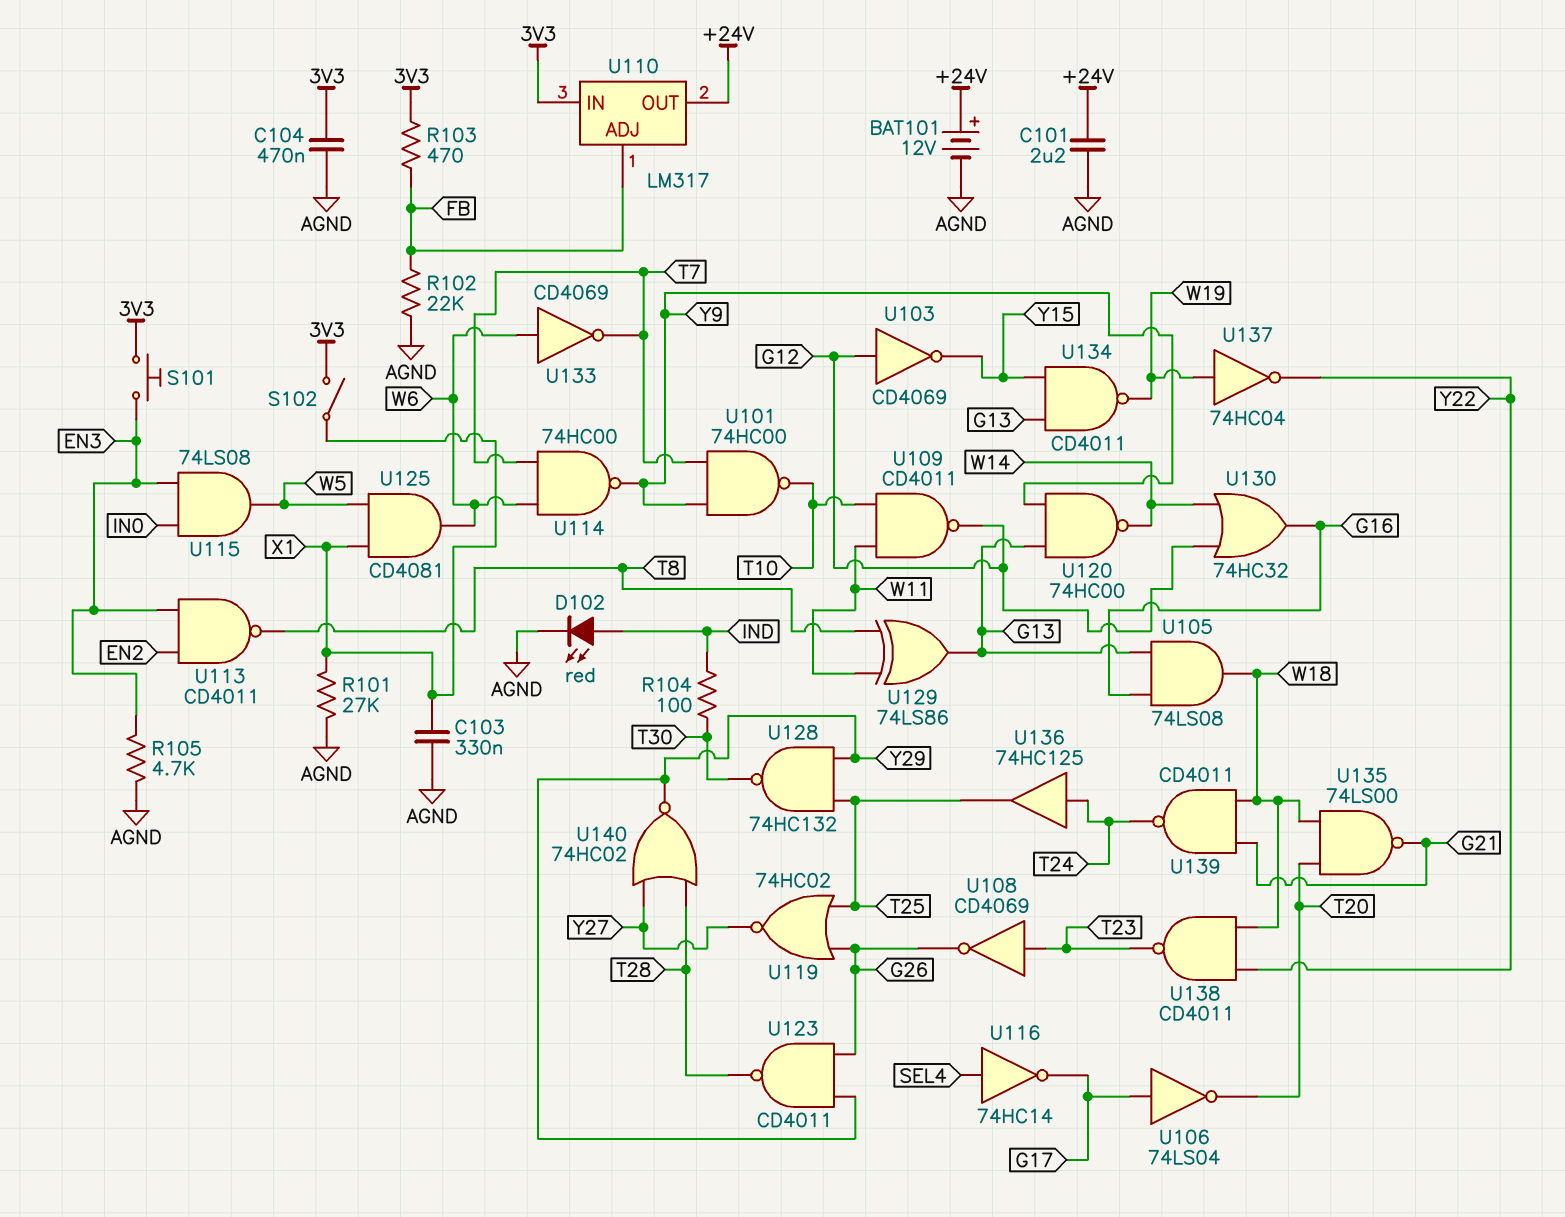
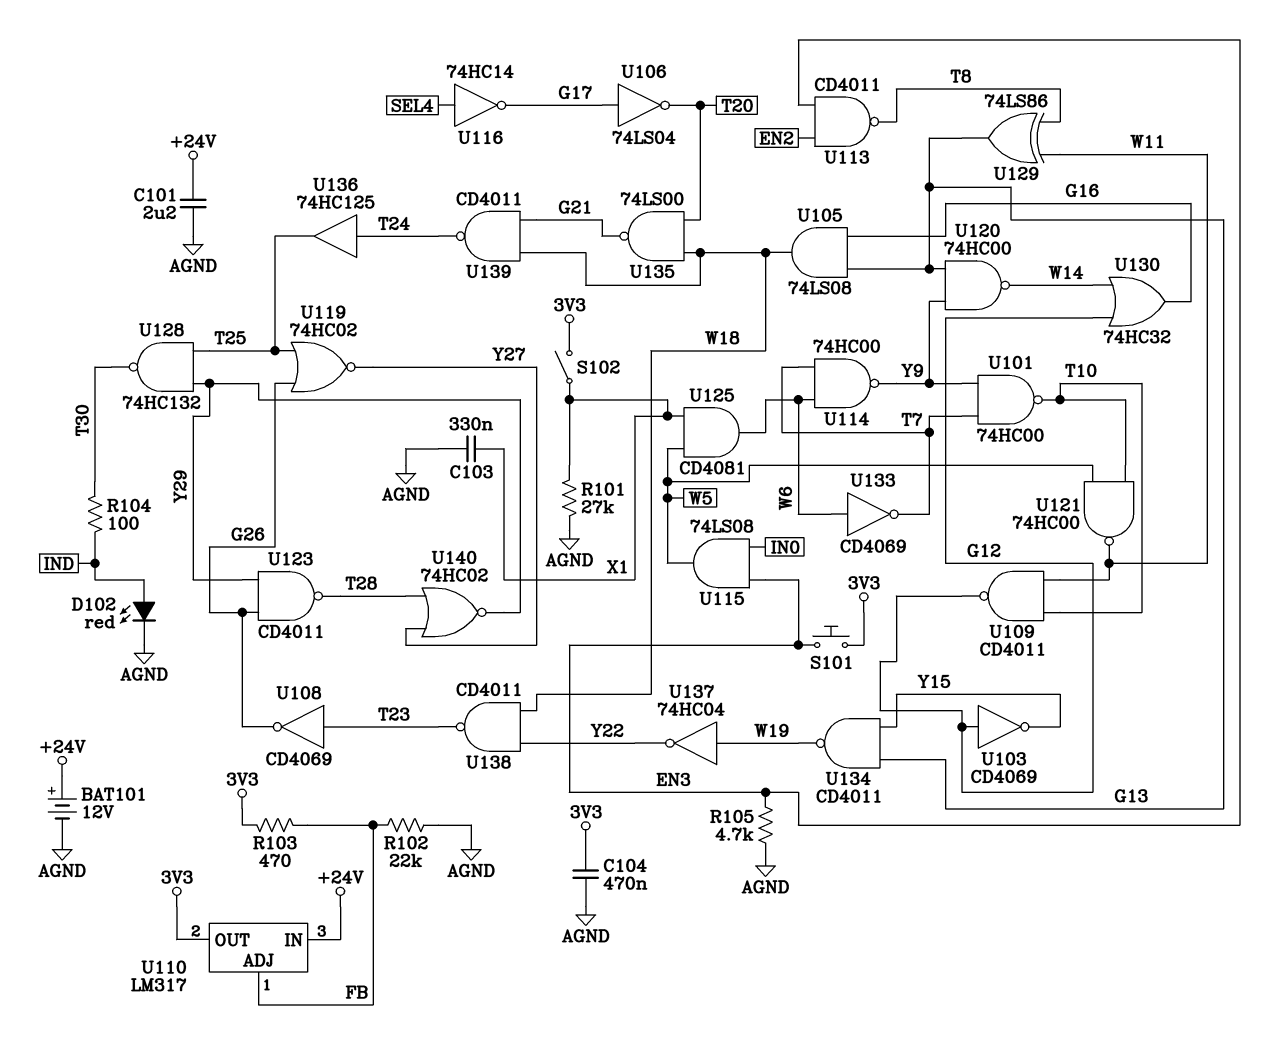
U110 pin IN: 3V3 -> +24V
U110 pin OUT: +24V -> 3V3
U121: none -> NAND 74HC00 (in T10, in W5, out W11)

